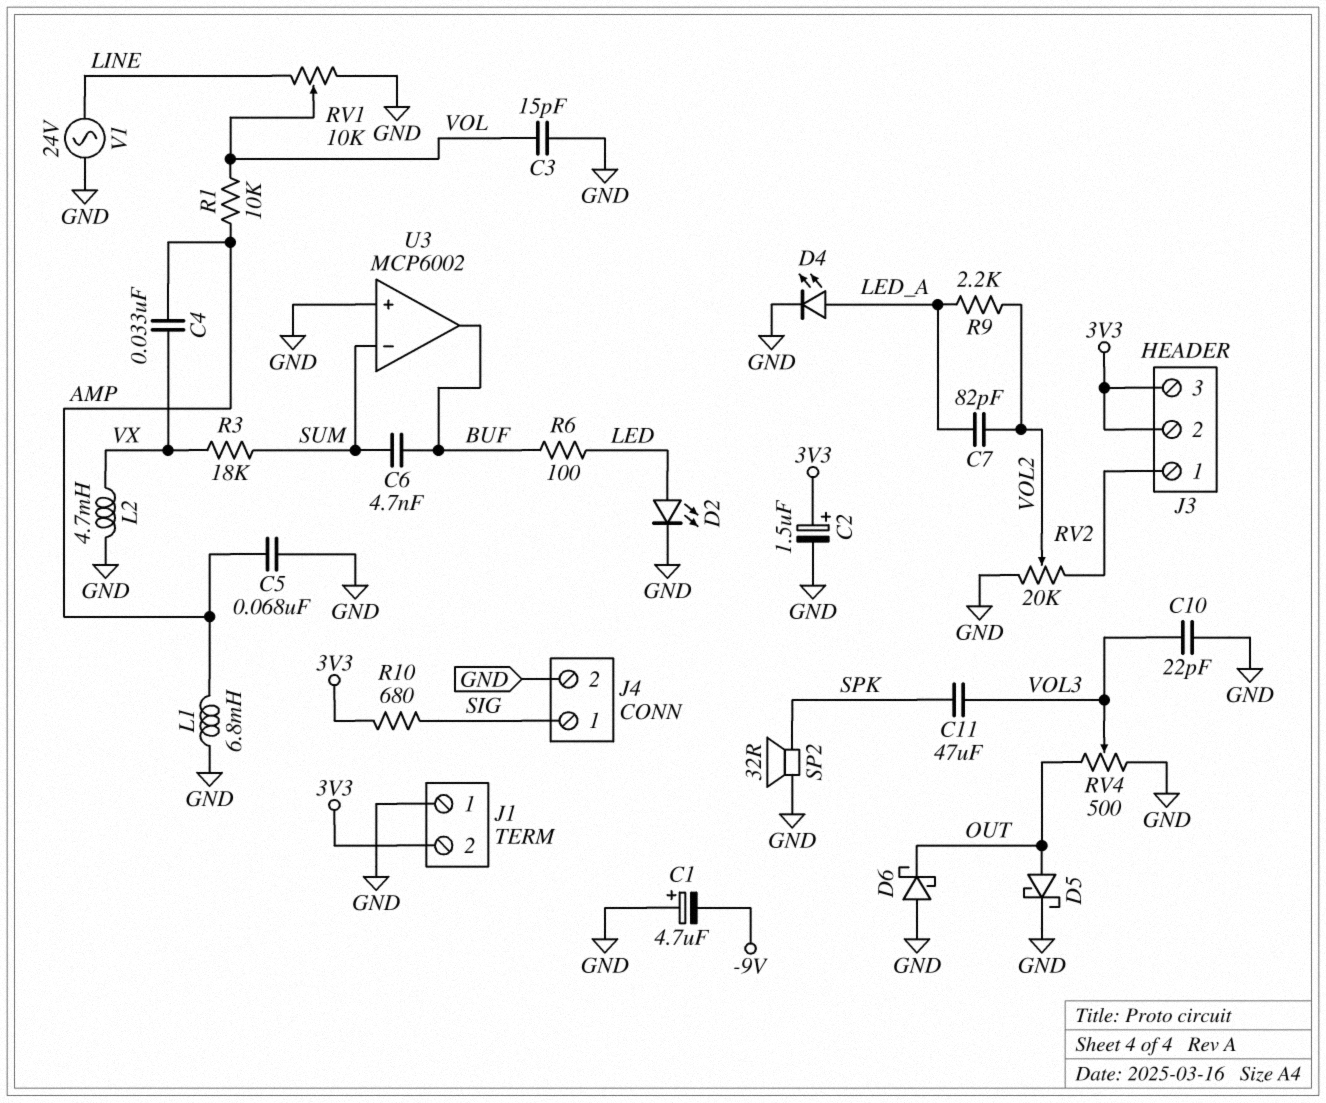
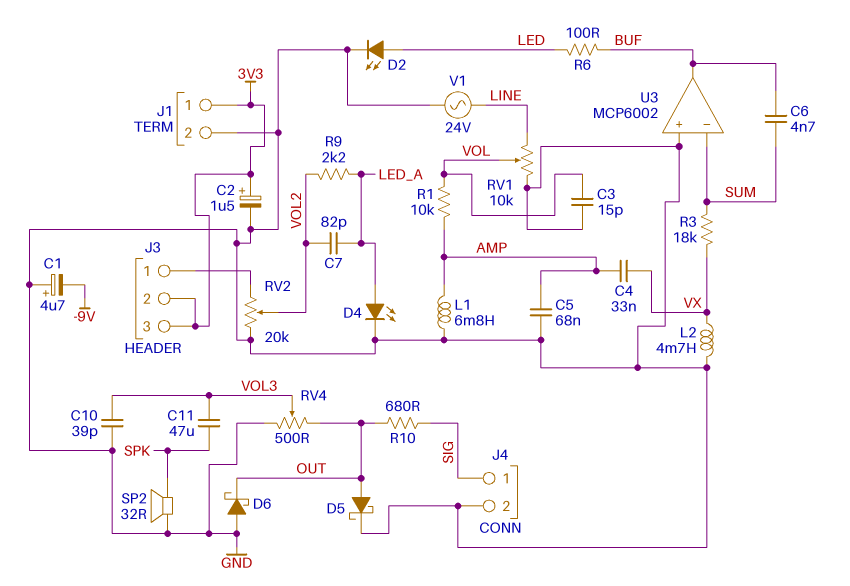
C10: 22pF (GND, VOL3) -> 39pF (GND, VOL3)
J1 pin 1: GND -> 3V3
J1 pin 2: 3V3 -> GND
R10: 680 (3V3, SIG) -> 680 (OUT, SIG)

